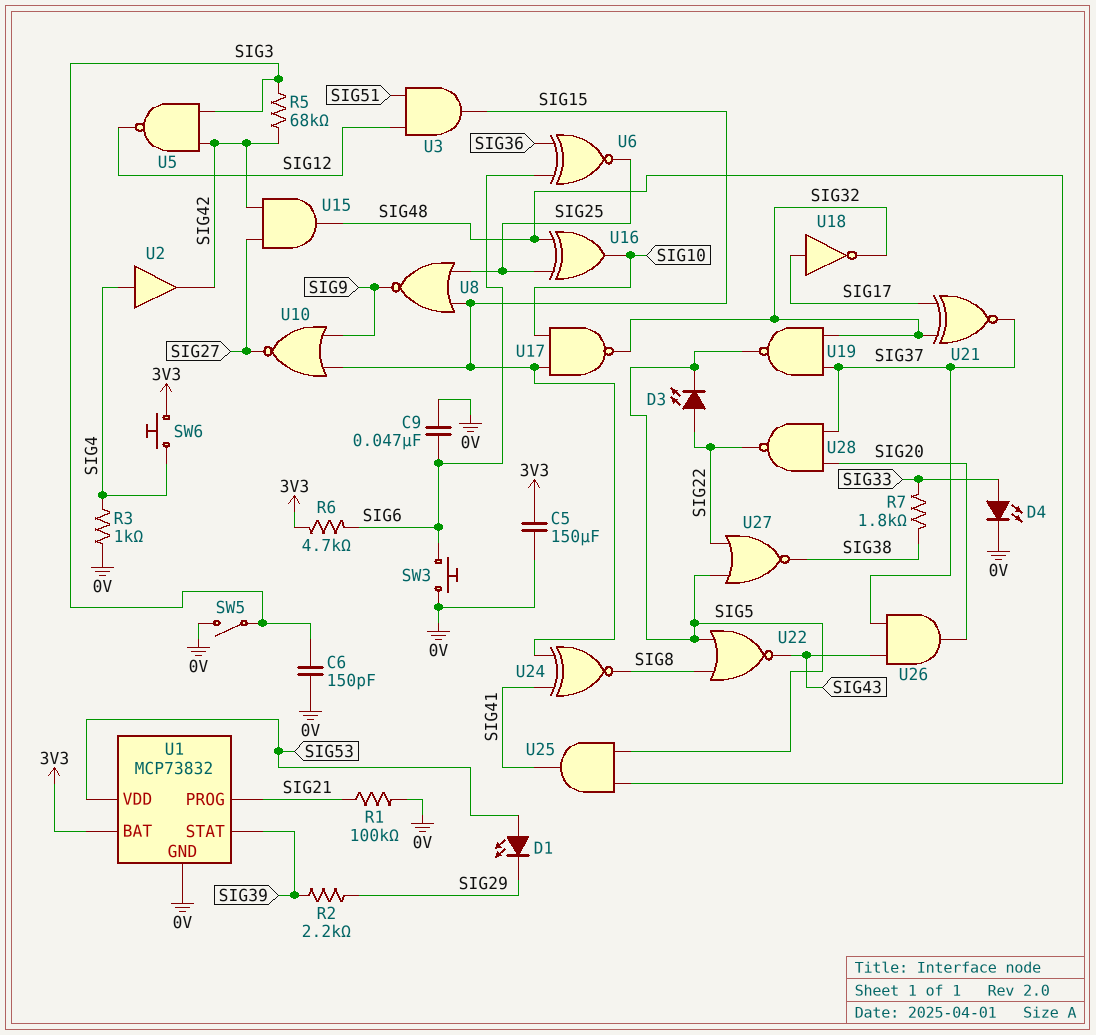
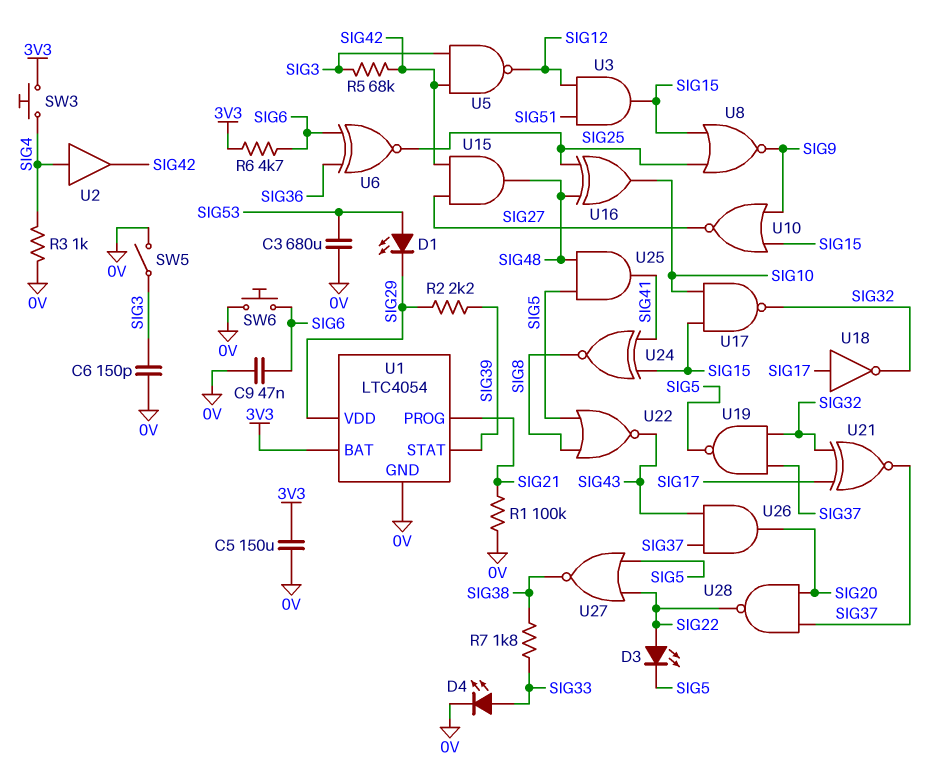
C3: none -> 680uF (0V, SIG53)
SW3: button (0V, SIG6) -> button (3V3, SIG4)
SW6: button (3V3, SIG4) -> button (0V, SIG6)
U1: MCP73832 -> LTC4054
U1 pin VDD: SIG53 -> SIG29

